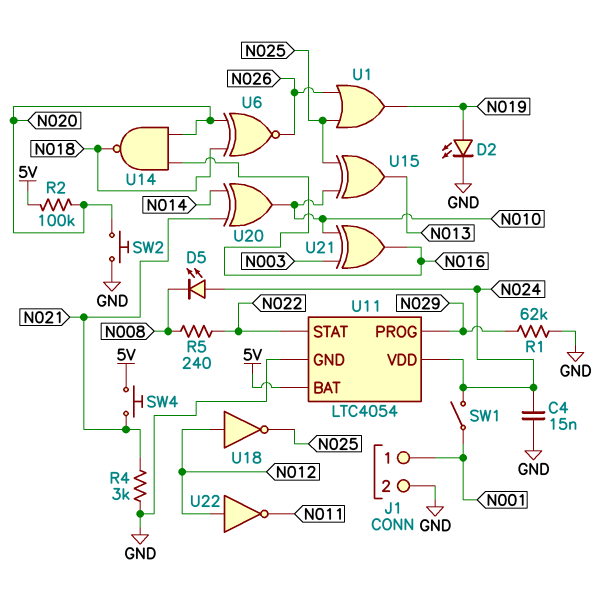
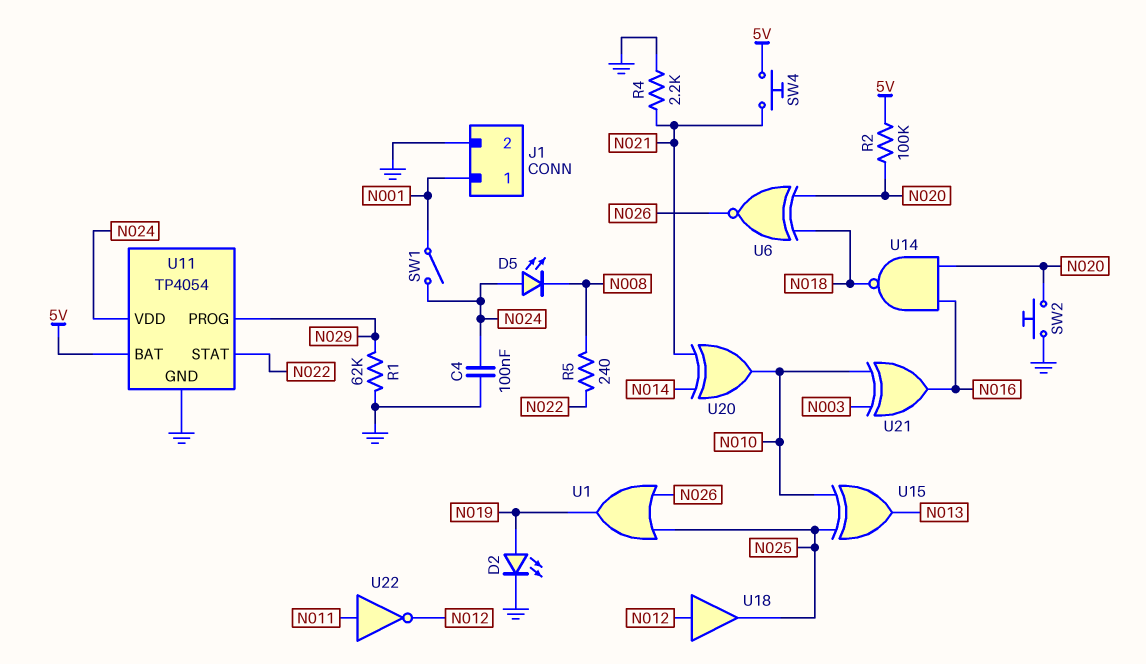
C4: 15nF (GND, N024) -> 100nF (GND, N024)
R4: 3k (GND, N021) -> 2.2k (GND, N021)
U11: LTC4054 -> TP4054
U18: NOT (in N012, out N025) -> buffer (in N012, out N025)
U22: NOT (in N012, out N011) -> NOT (in N011, out N012)

